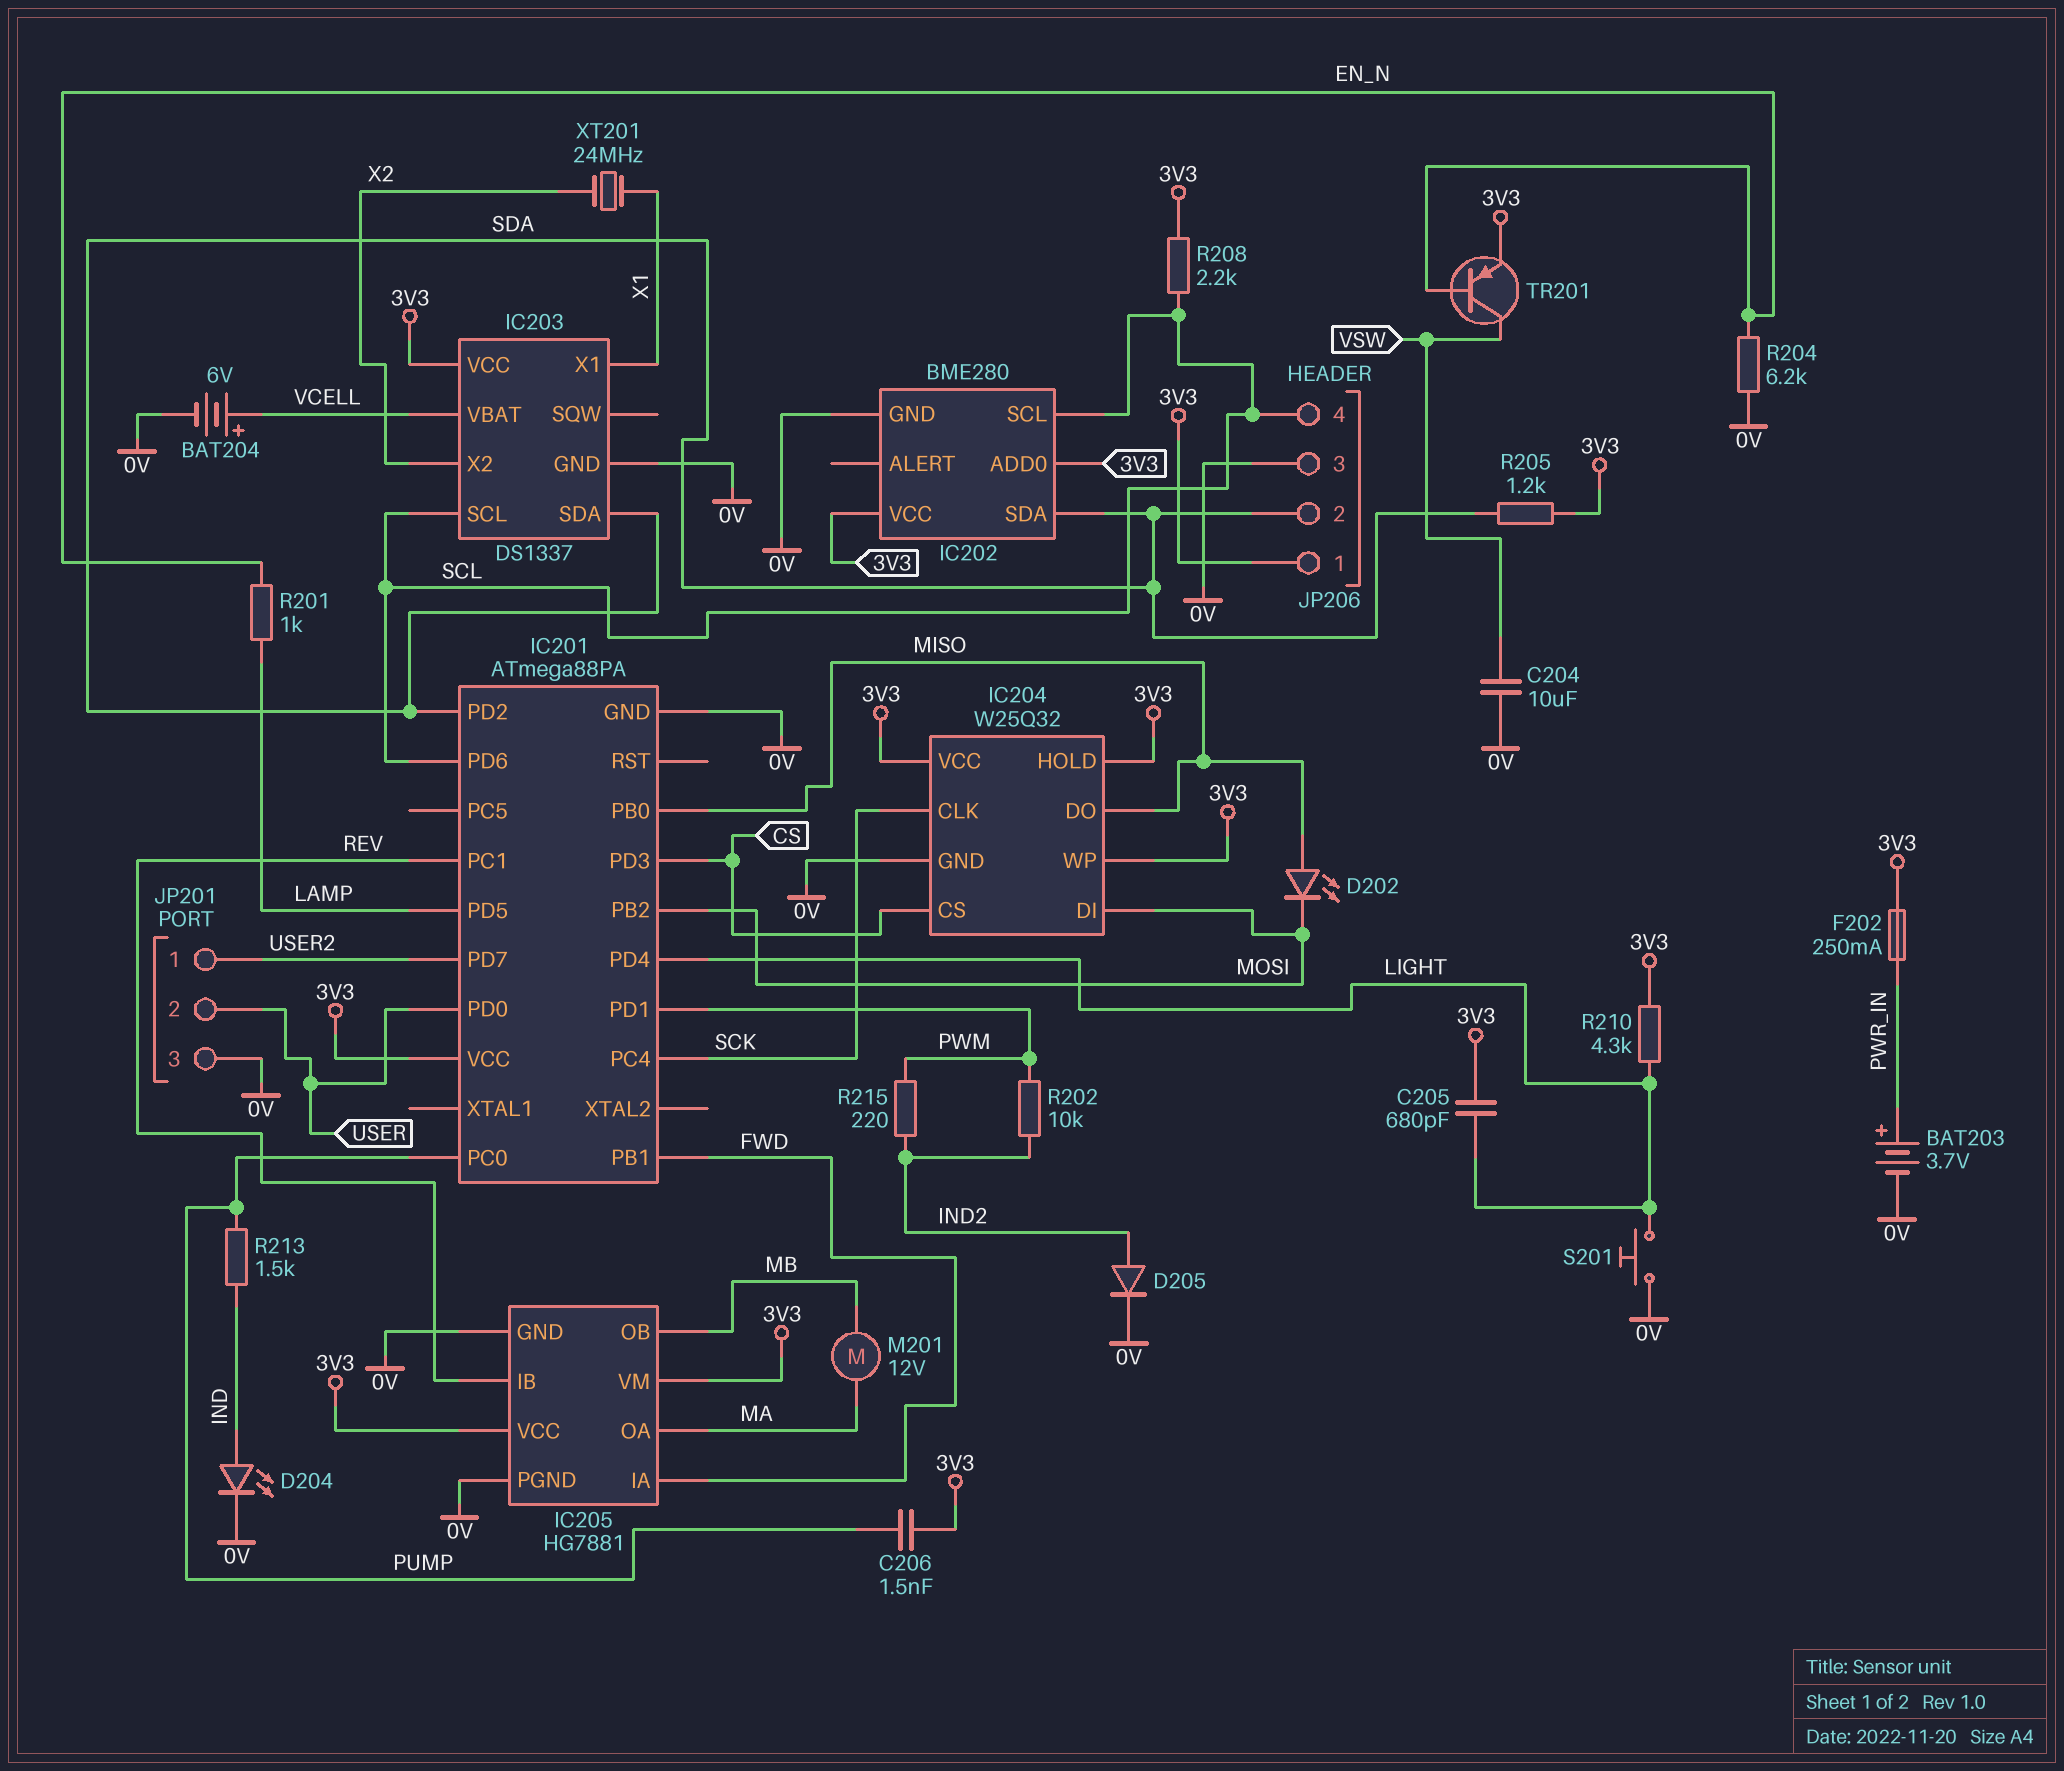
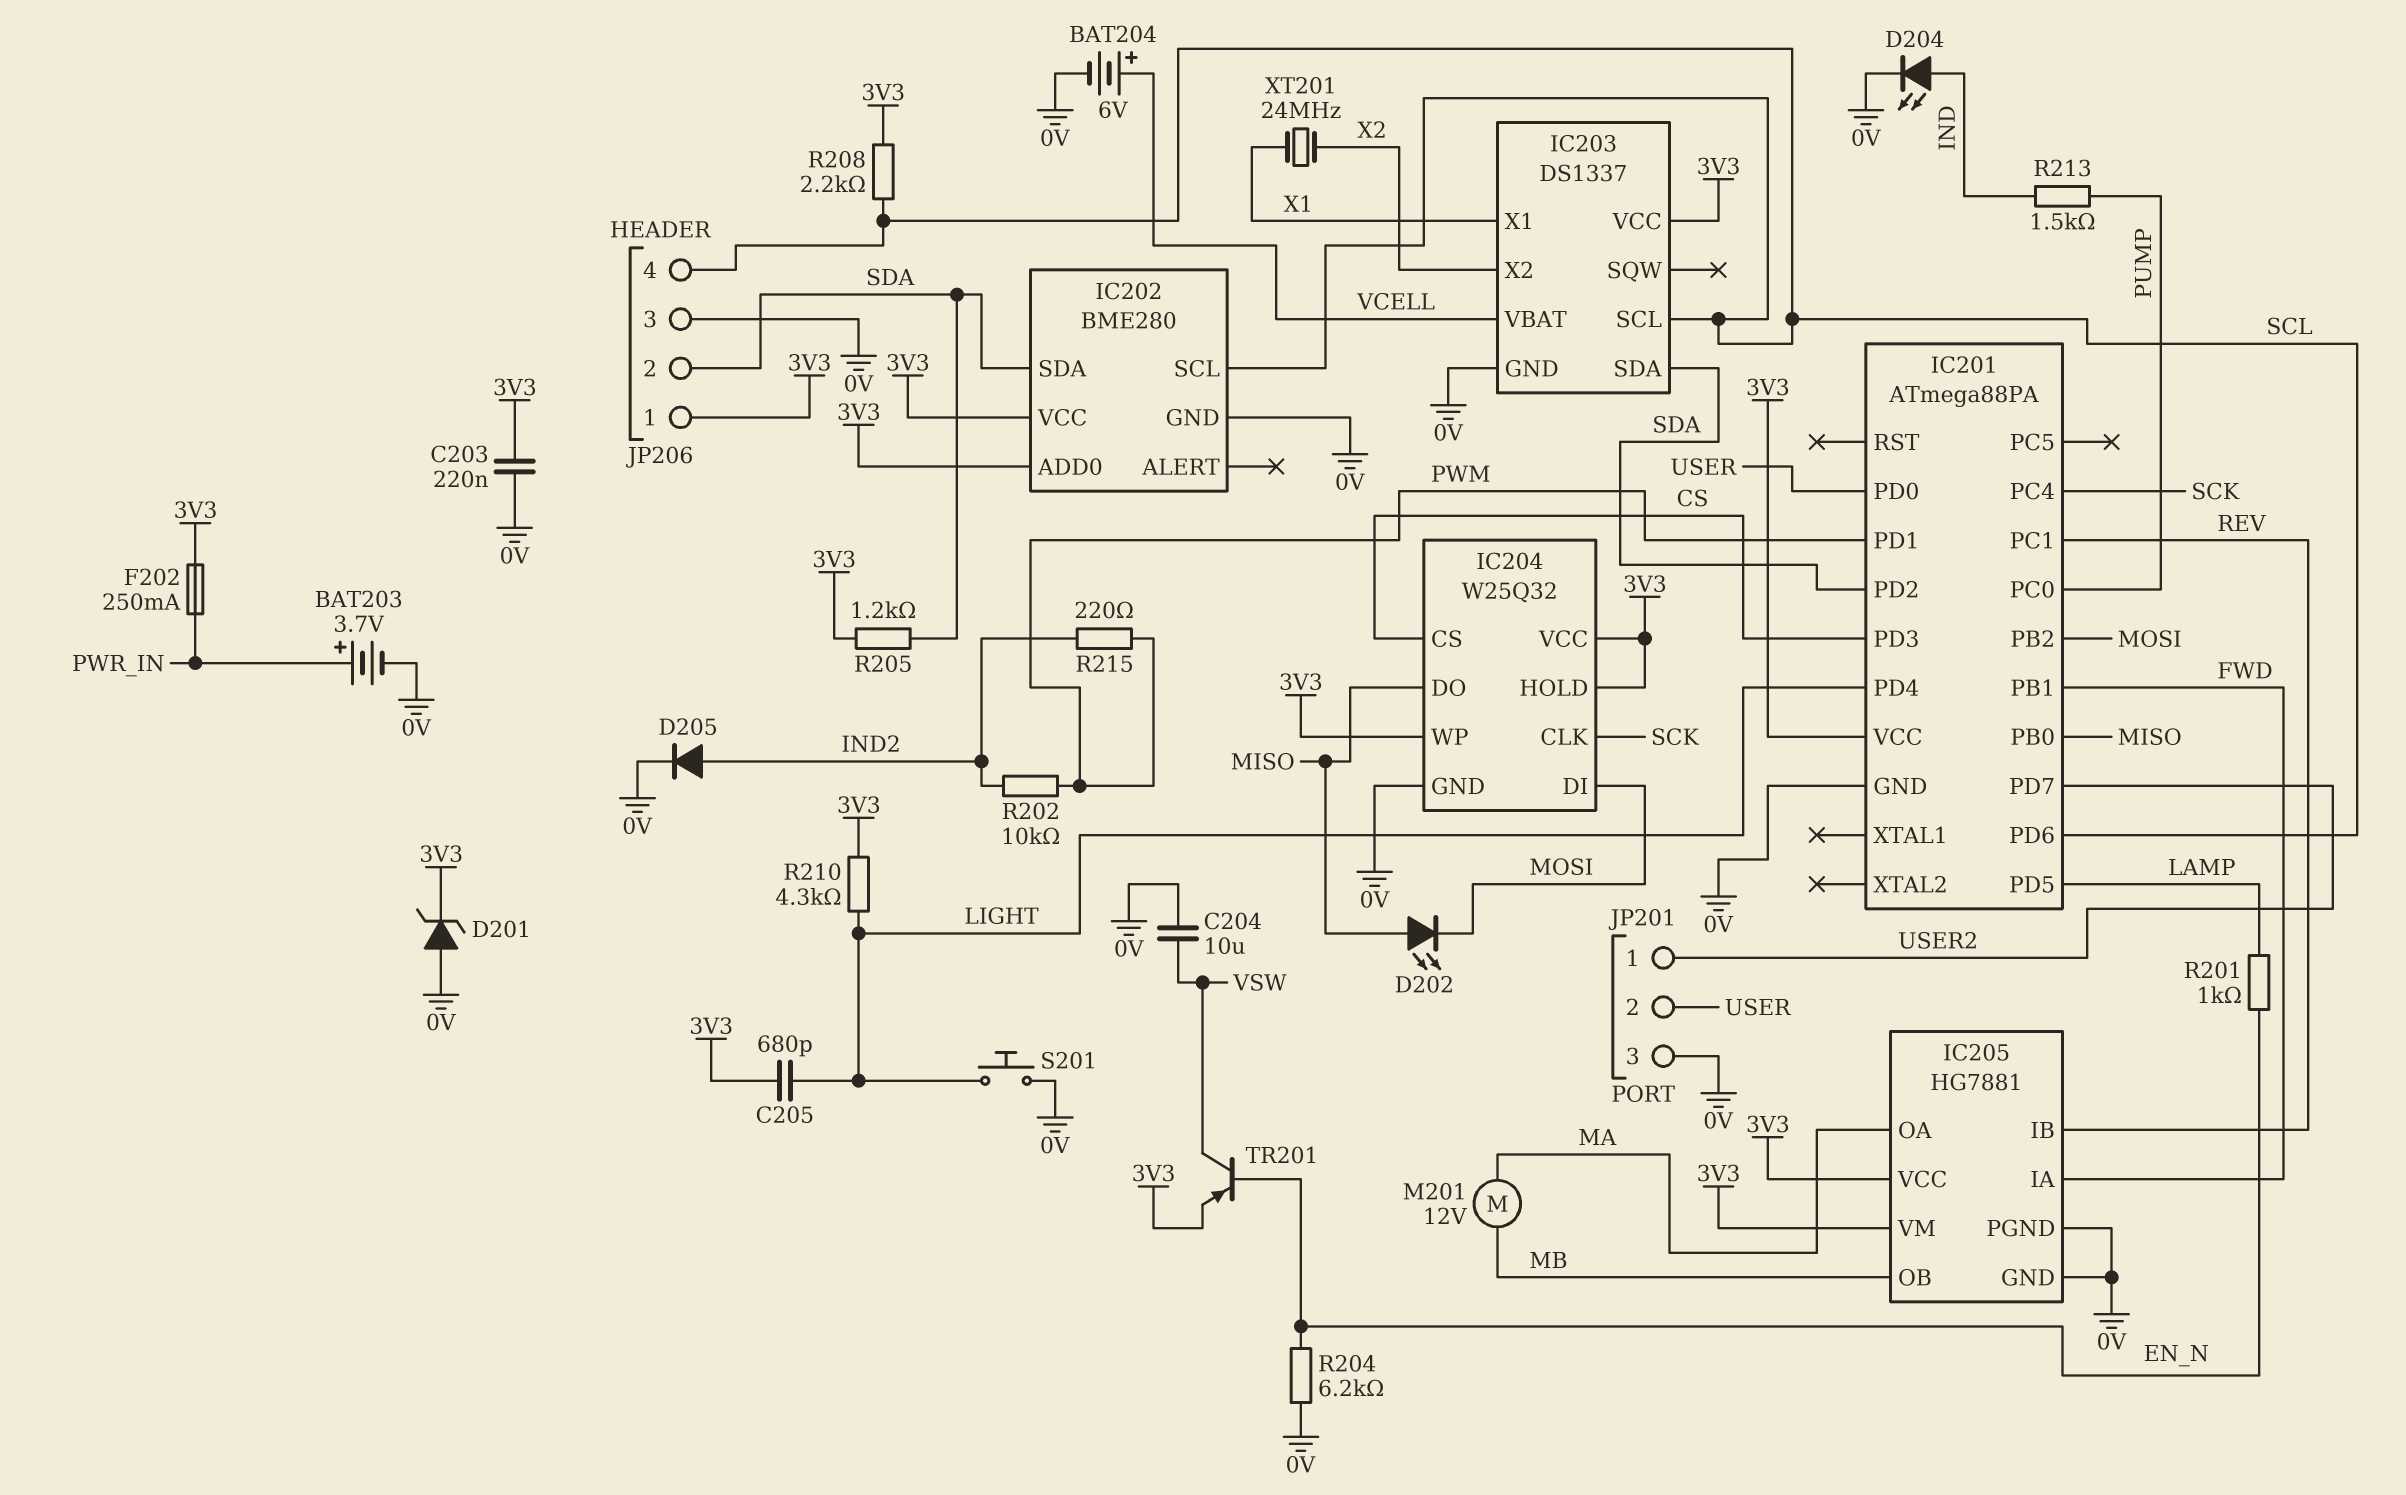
C203: none -> 220nF (0V, 3V3)
C206: 1.5nF (3V3, PUMP) -> none
D201: none -> zener (A 0V, K 3V3)

